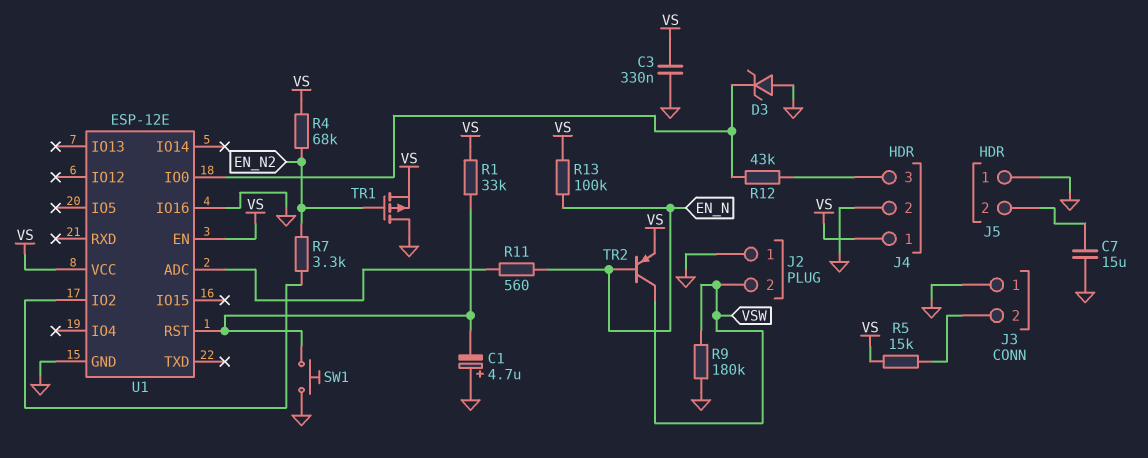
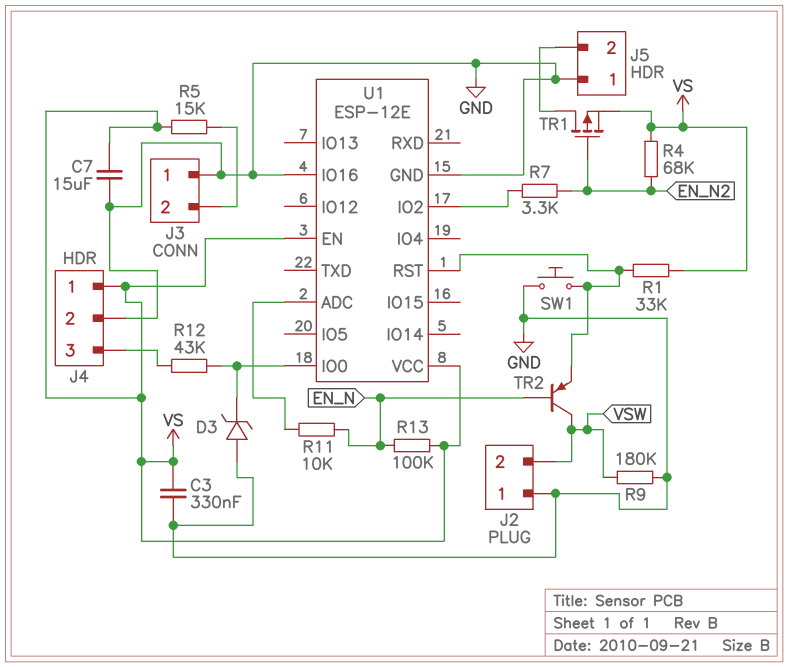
C1: 4.7uF (plus GND, minus U1/RST) -> none
C7: 15uF (GND, J5/2) -> 15uF (GND, VS)
R11: 560 (EN_N, U1/ADC) -> 10k (EN_N, U1/ADC)
TR1: PMOS (G EN_N2, D GND, S VS) -> PMOS (G EN_N2, D J5/2, S VS)
TR2: PNP (B EN_N, C VSW, E VS) -> PNP (B EN_N, C VSW, E U1/RST)

